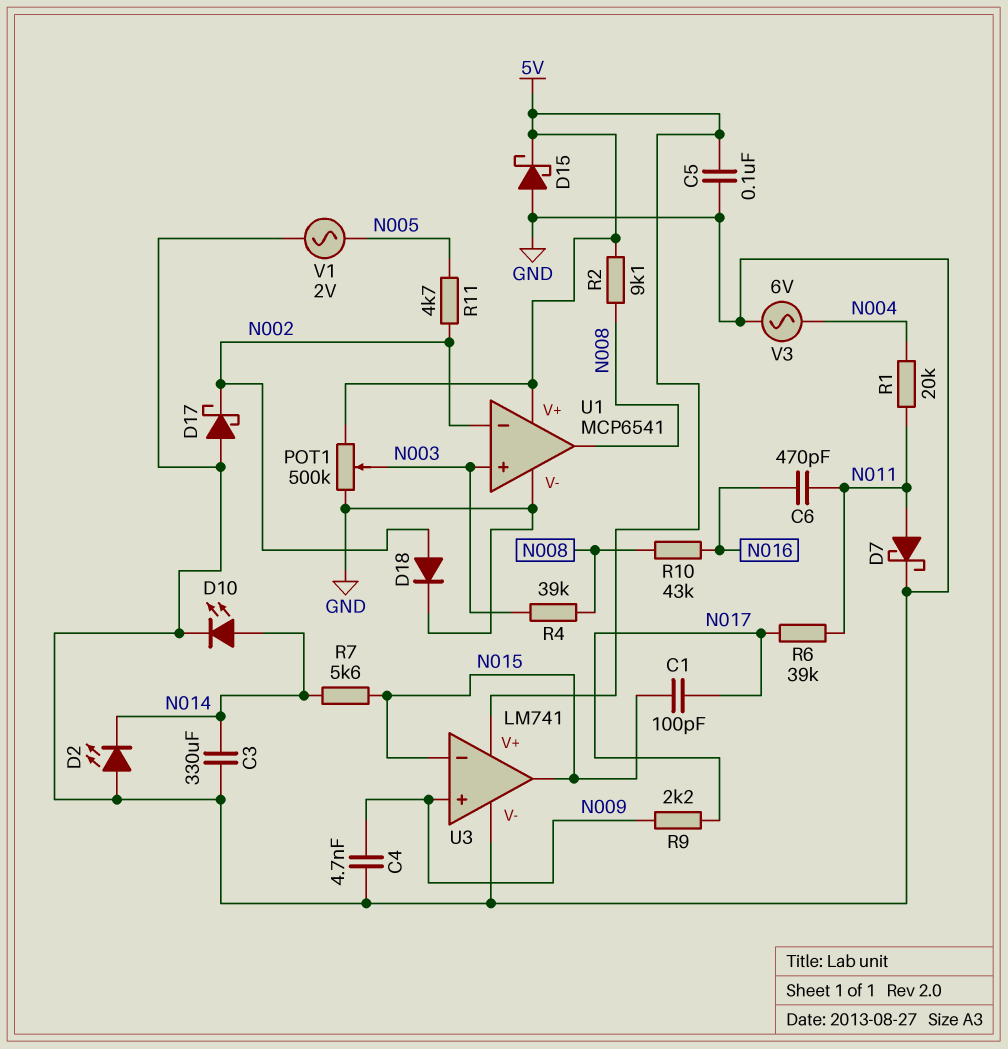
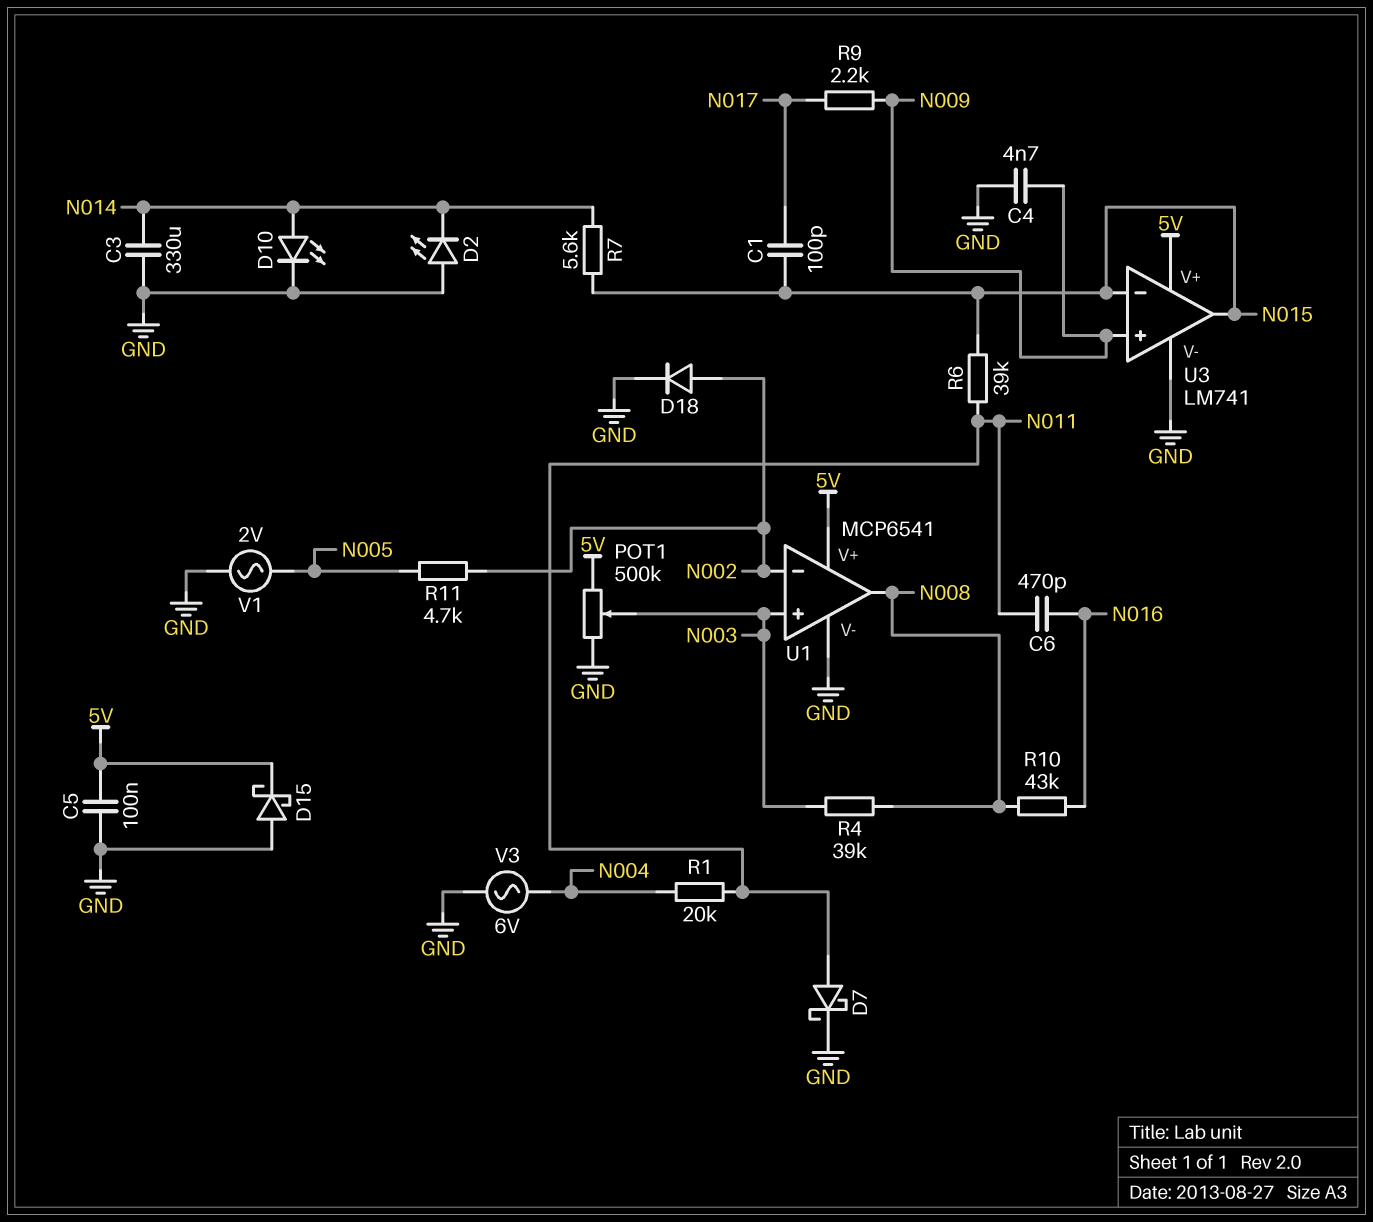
D17: schottky (A GND, K N002) -> none
R2: 9.1k (5V, N008) -> none
R6: 39k (N011, N017) -> 39k (N011, N015)

